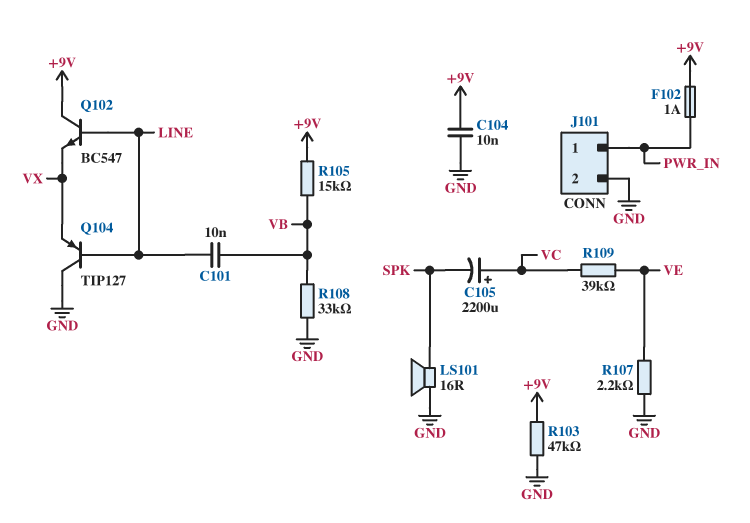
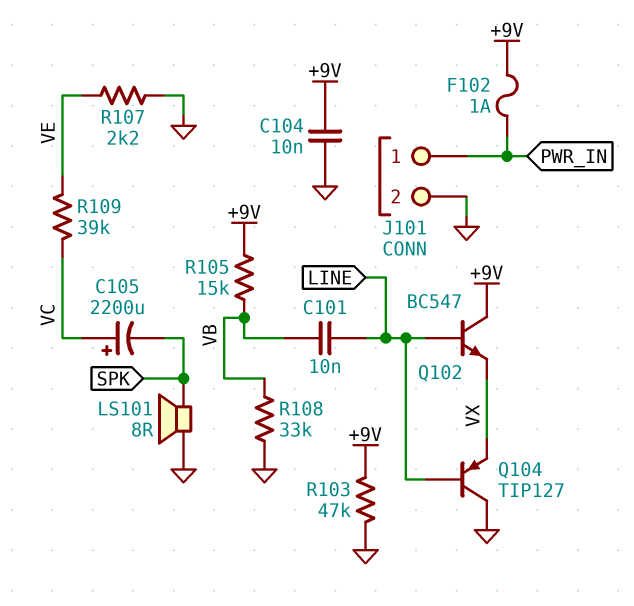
LS101: speaker 16R (GND, SPK) -> speaker 8R (GND, SPK)

